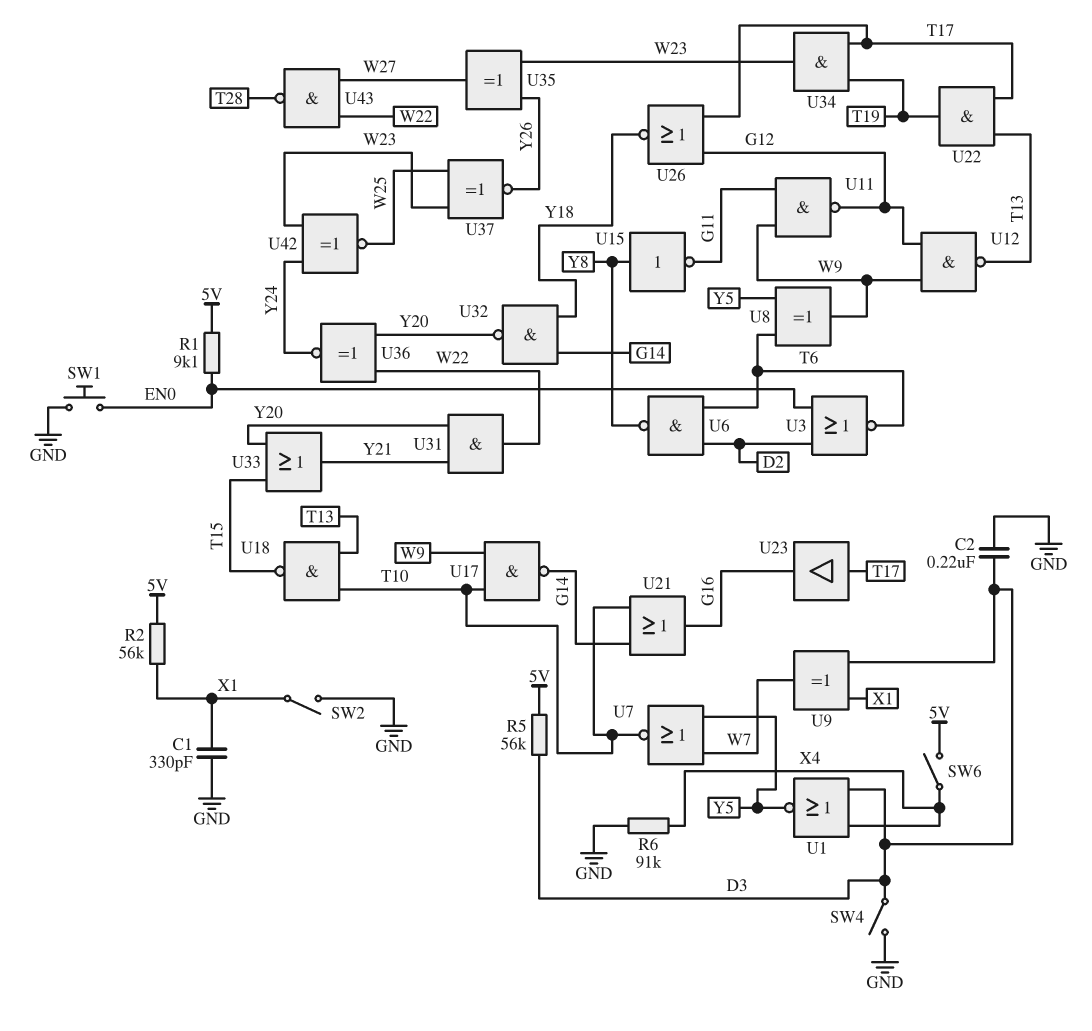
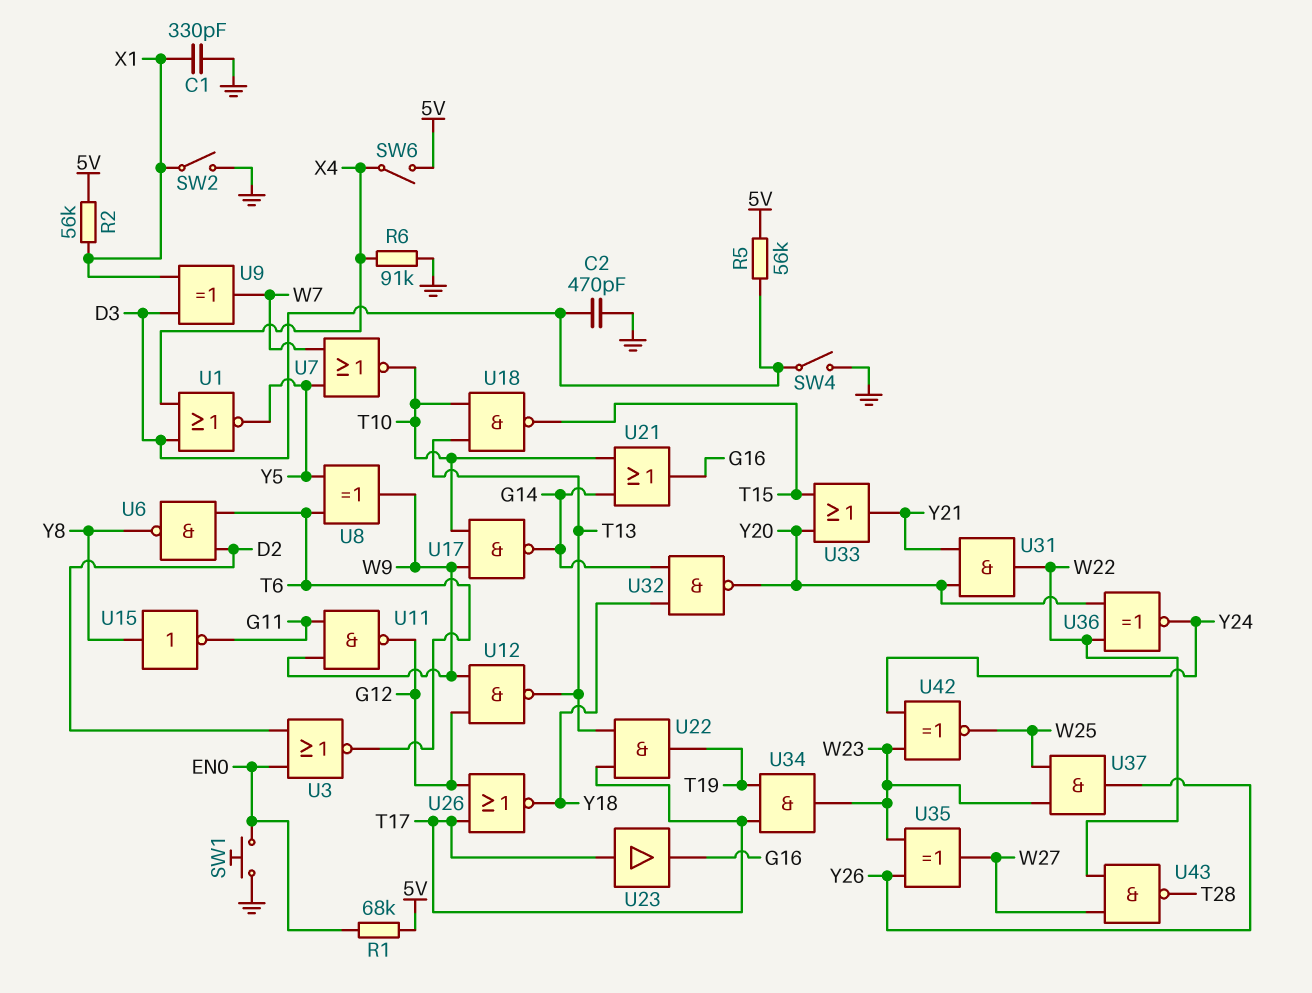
C2: 220nF (D3, GND) -> 470pF (D3, GND)
R1: 9.1k (5V, EN0) -> 68k (5V, EN0)
U37: XNOR (in W23, in W25, out Y26) -> AND (in W23, in W25, out Y26)

